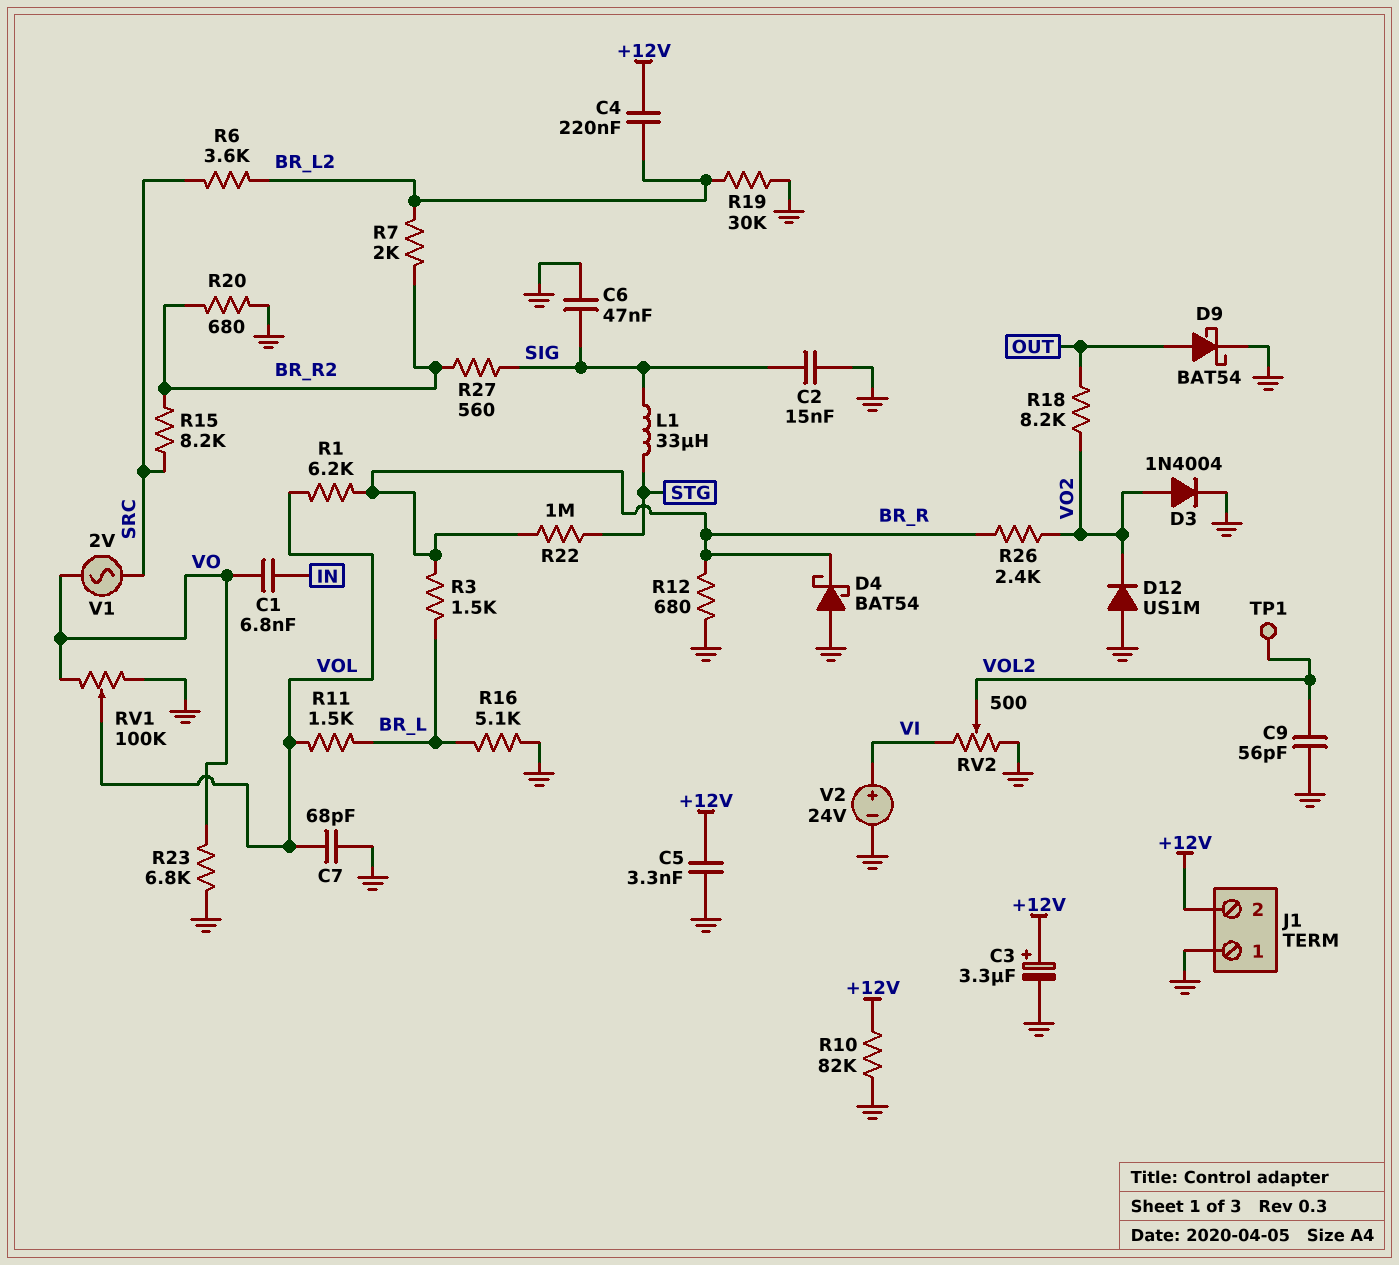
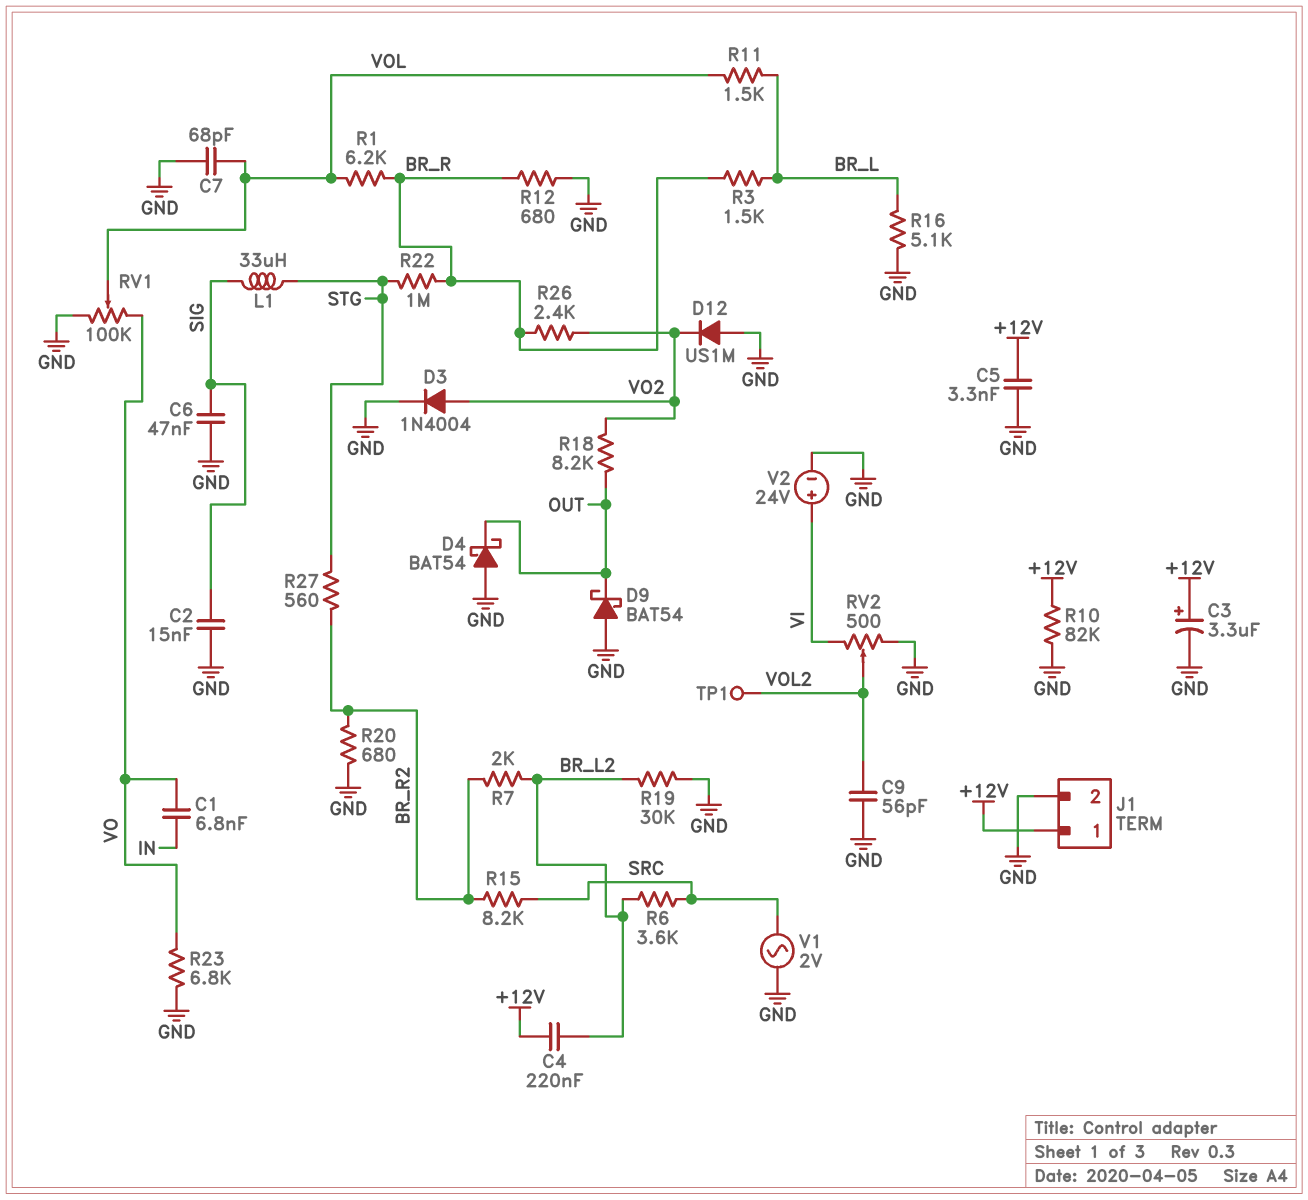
D4: schottky BAT54 (A GND, K BR_R) -> schottky BAT54 (A GND, K OUT)
D9: schottky BAT54 (A OUT, K GND) -> schottky BAT54 (A GND, K OUT)
J1 pin 1: GND -> +12V
J1 pin 2: +12V -> GND
R27: 560 (BR_R2, SIG) -> 560 (BR_R2, STG)
V1: AC 2V (SRC, VO) -> AC 2V (GND, SRC)

